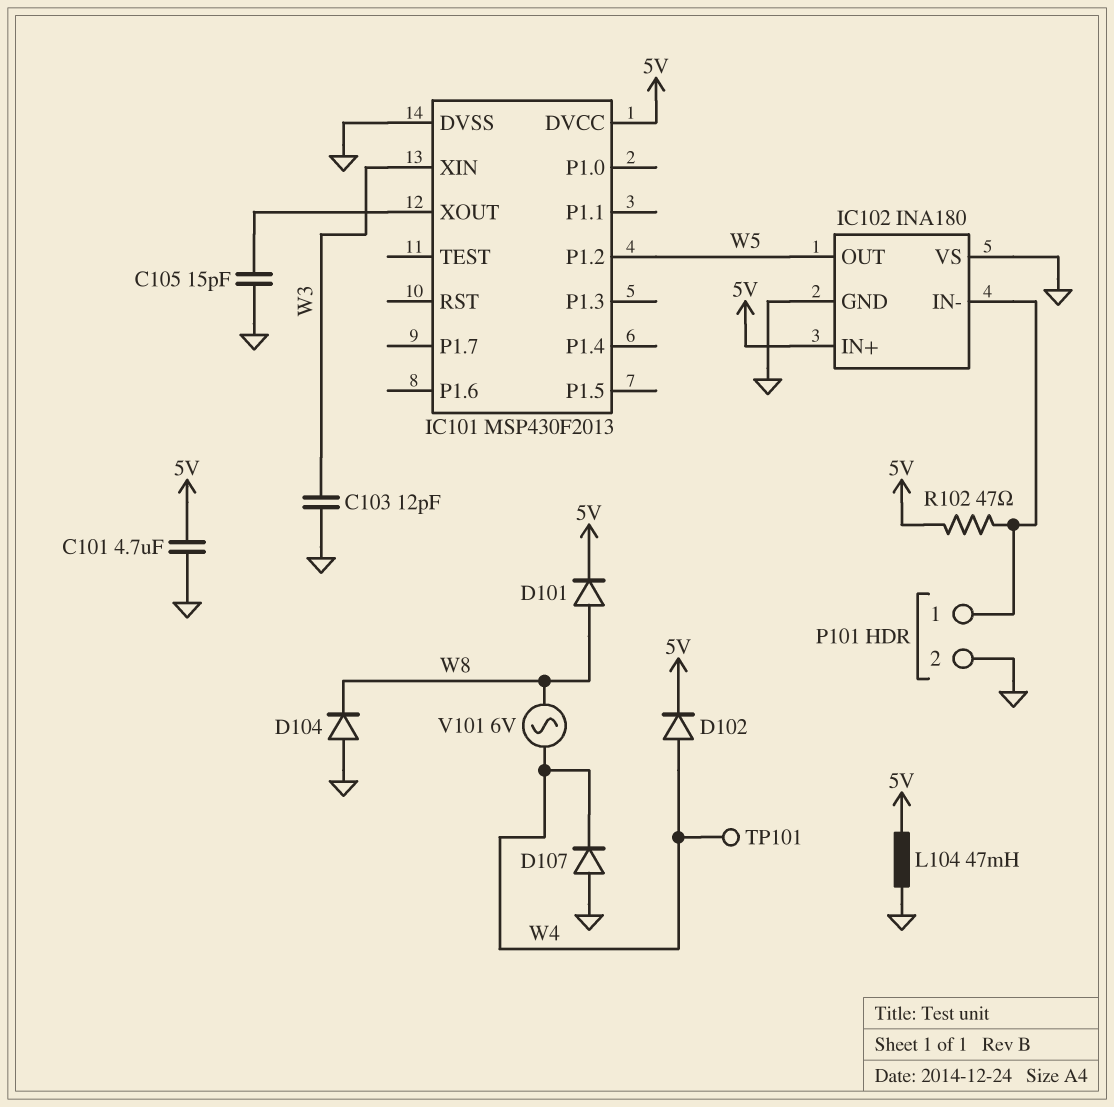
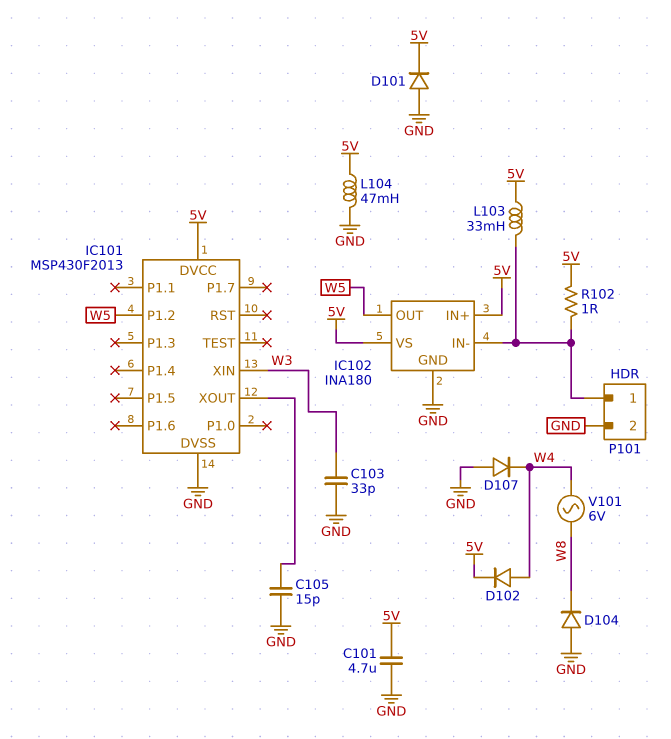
C103: 12pF (GND, W3) -> 33pF (GND, W3)
D101: diode (A W8, K 5V) -> diode (A GND, K 5V)
IC102 pin VS: GND -> 5V
L103: none -> 33mH (5V, IC102/IN-)
R102: 47 (5V, IC102/IN-) -> 1 (5V, IC102/IN-)
TP101: test point (W4) -> none

